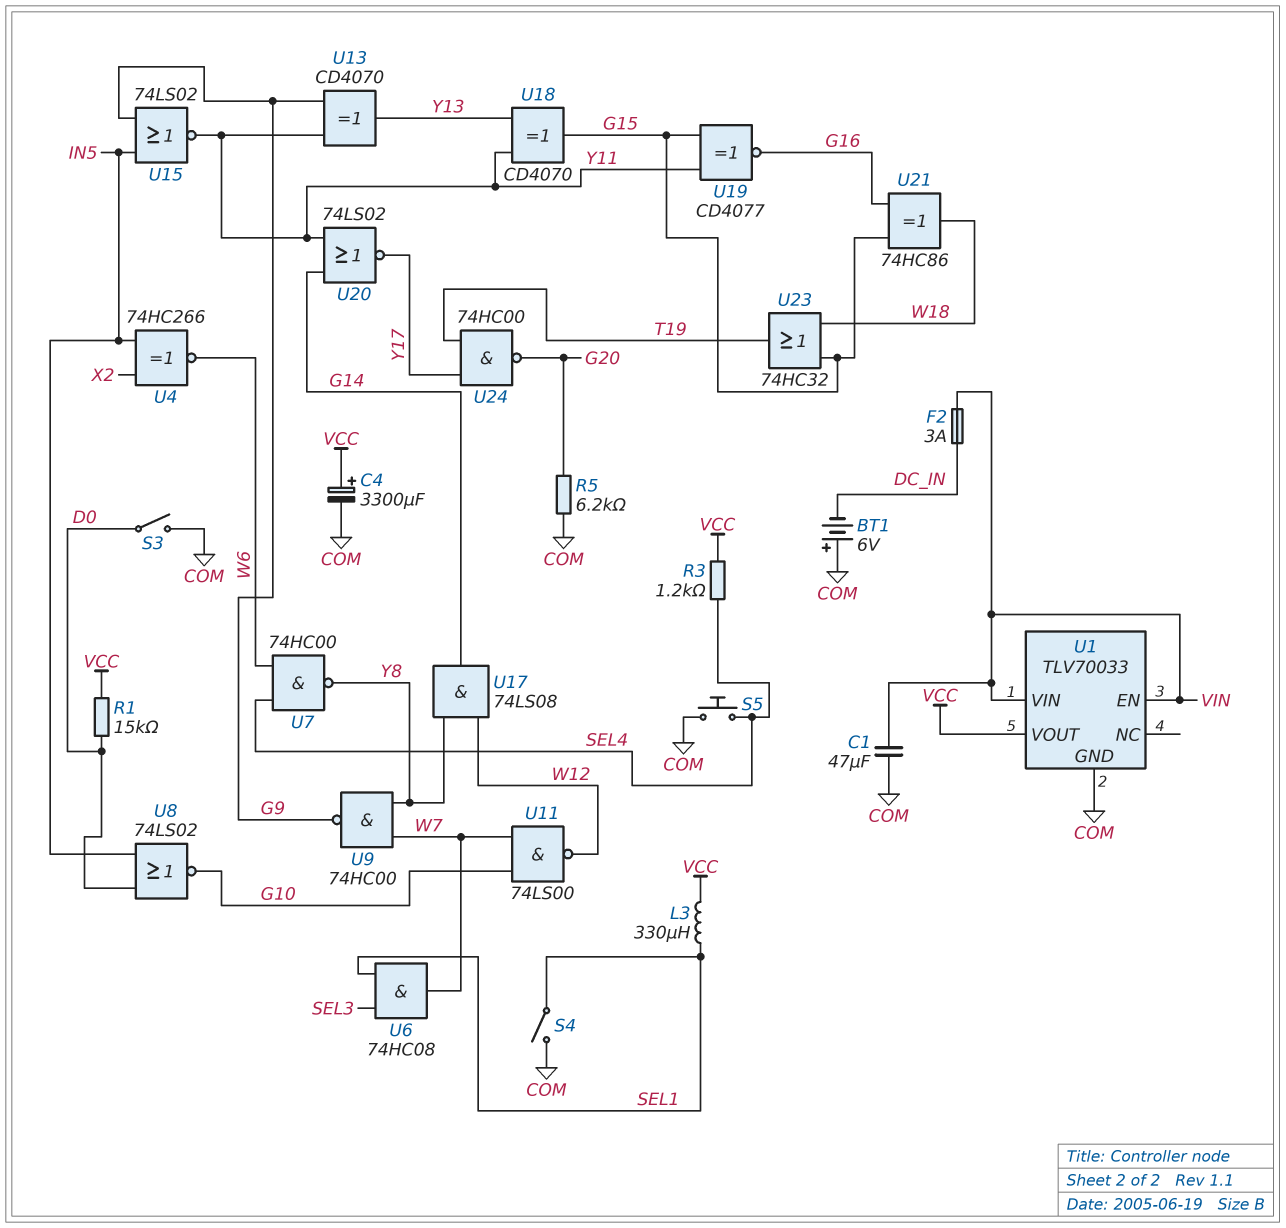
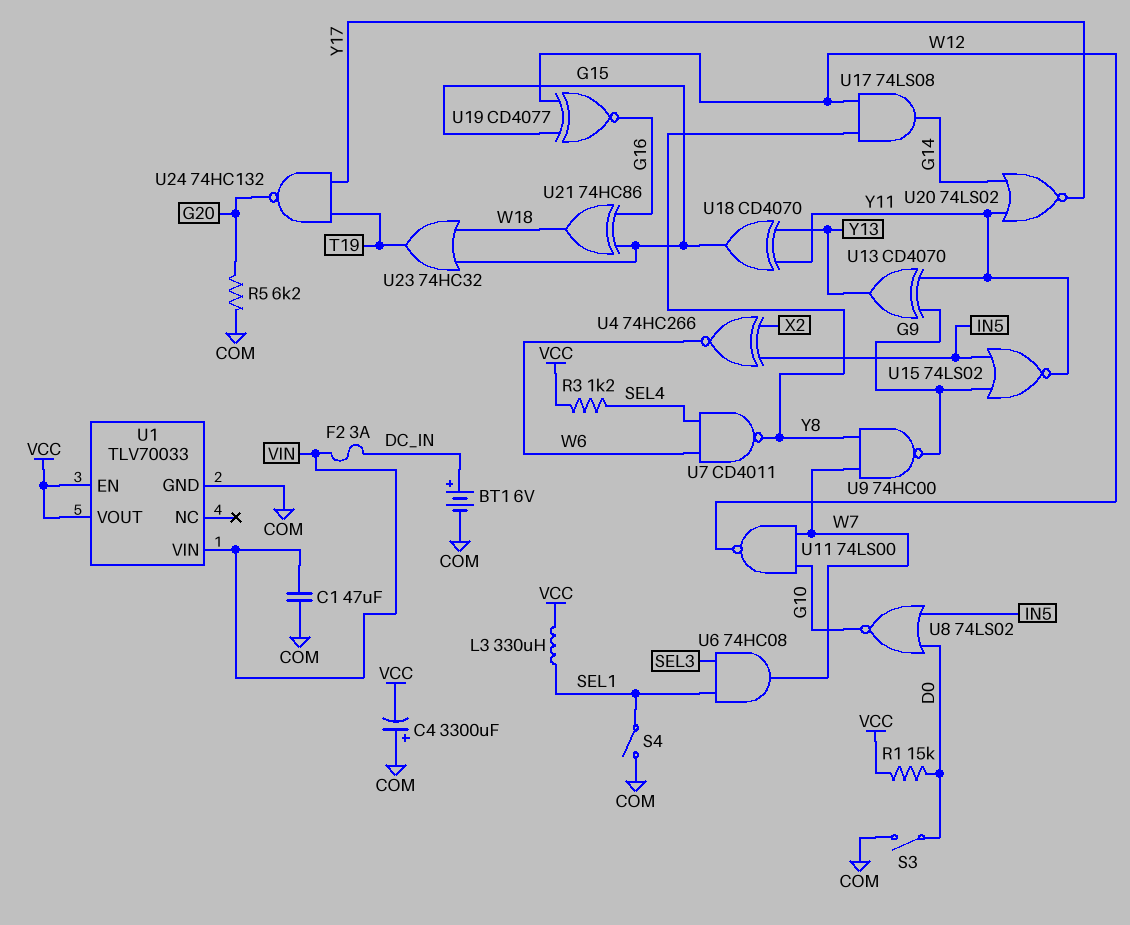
BT1: 6V (plus COM, minus DC_IN) -> 6V (plus DC_IN, minus COM)
C4: 3300uF (plus VCC, minus COM) -> 3300uF (plus COM, minus VCC)
S5: button (COM, SEL4) -> none
U1 pin EN: VIN -> VCC
U7: NAND 74HC00 (in SEL4, in W6, out Y8) -> NAND CD4011 (in SEL4, in W6, out Y8)
U19: XNOR CD4077 (in G15, in Y11, out G16) -> XNOR CD4077 (in G15, in W12, out G16)
U24: NAND 74HC00 (in T19, in Y17, out G20) -> NAND 74HC132 (in T19, in Y17, out G20)

